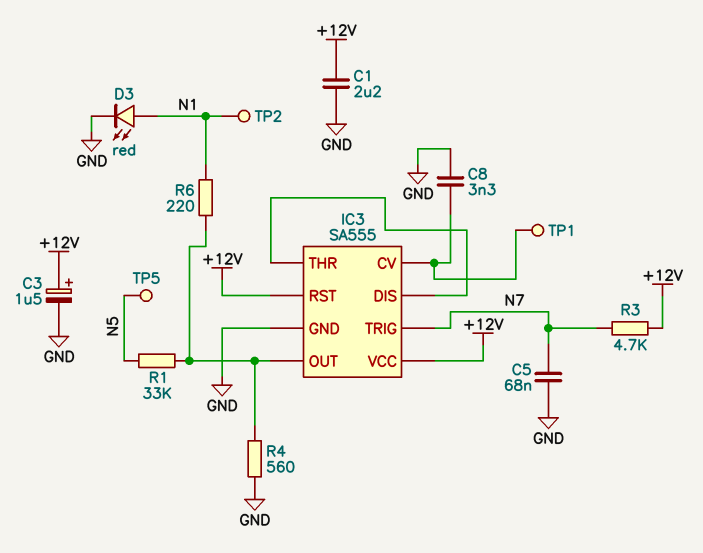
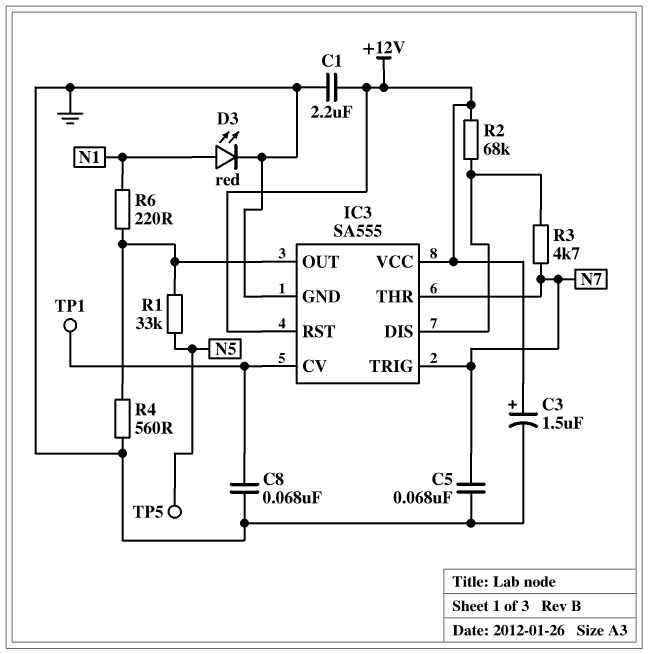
C8: 3.3nF (GND, IC3/CV) -> 68nF (GND, IC3/CV)
IC3 pin THR: IC3/DIS -> N7
R2: none -> 68k (+12V, IC3/DIS)
R3: 4.7k (+12V, N7) -> 4.7k (IC3/DIS, N7)
TP2: test point (N1) -> none

